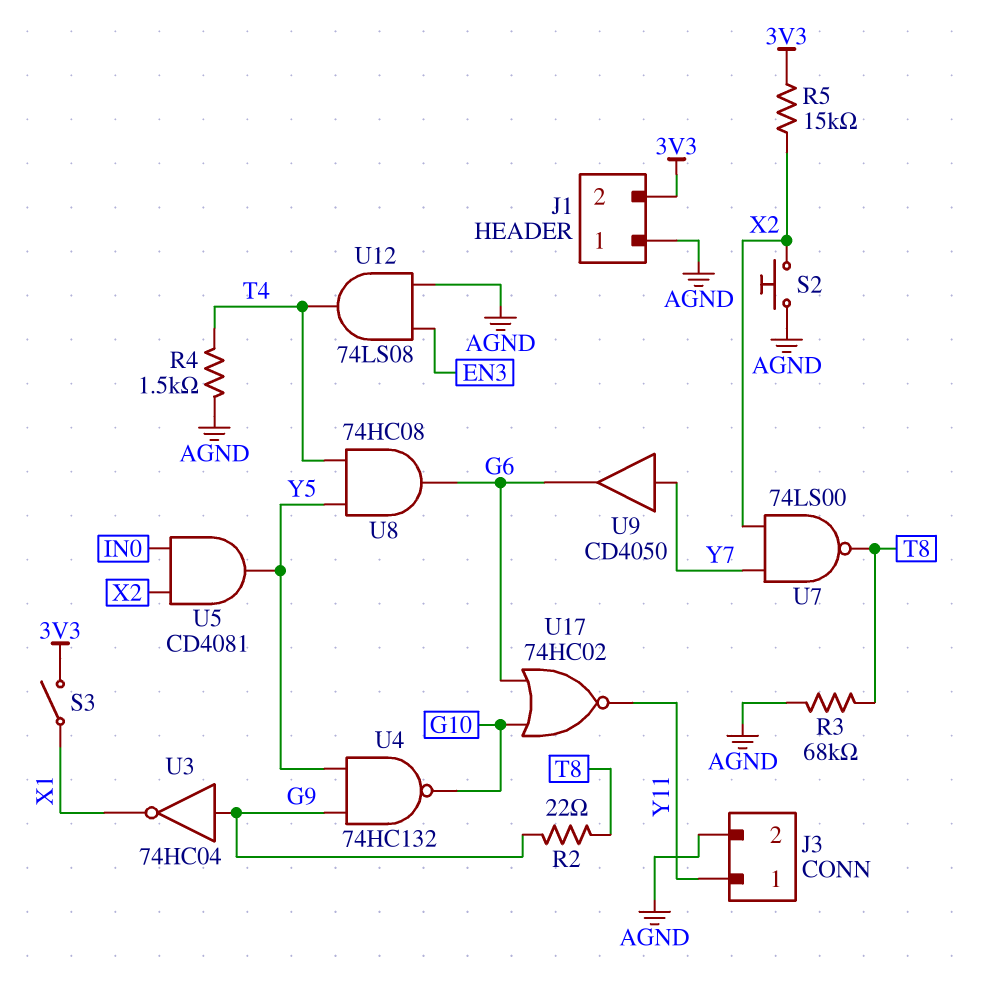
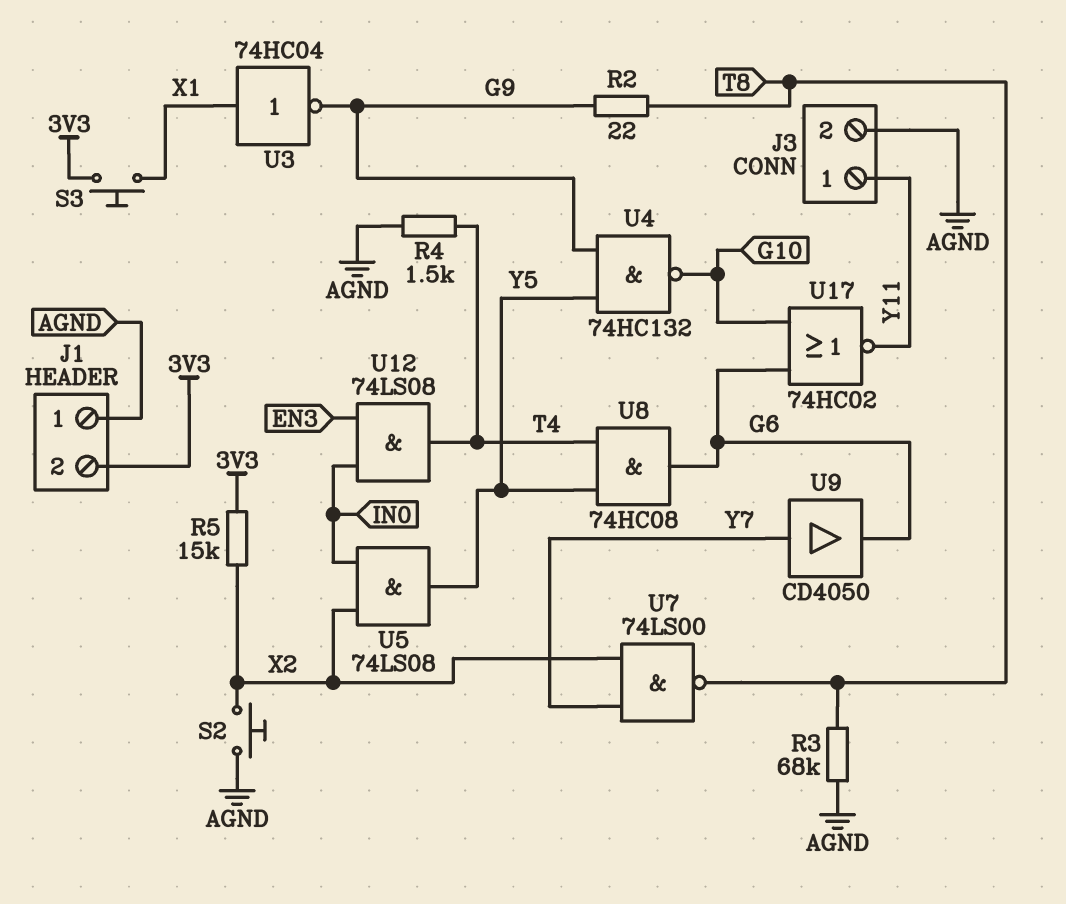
S3: switch (3V3, X1) -> button (3V3, X1)
U3: NOT 74HC04 (in G9, out X1) -> NOT 74HC04 (in X1, out G9)
U5: AND CD4081 (in IN0, in X2, out Y5) -> AND 74LS08 (in IN0, in X2, out Y5)
U12: AND 74LS08 (in AGND, in EN3, out T4) -> AND 74LS08 (in EN3, in IN0, out T4)

